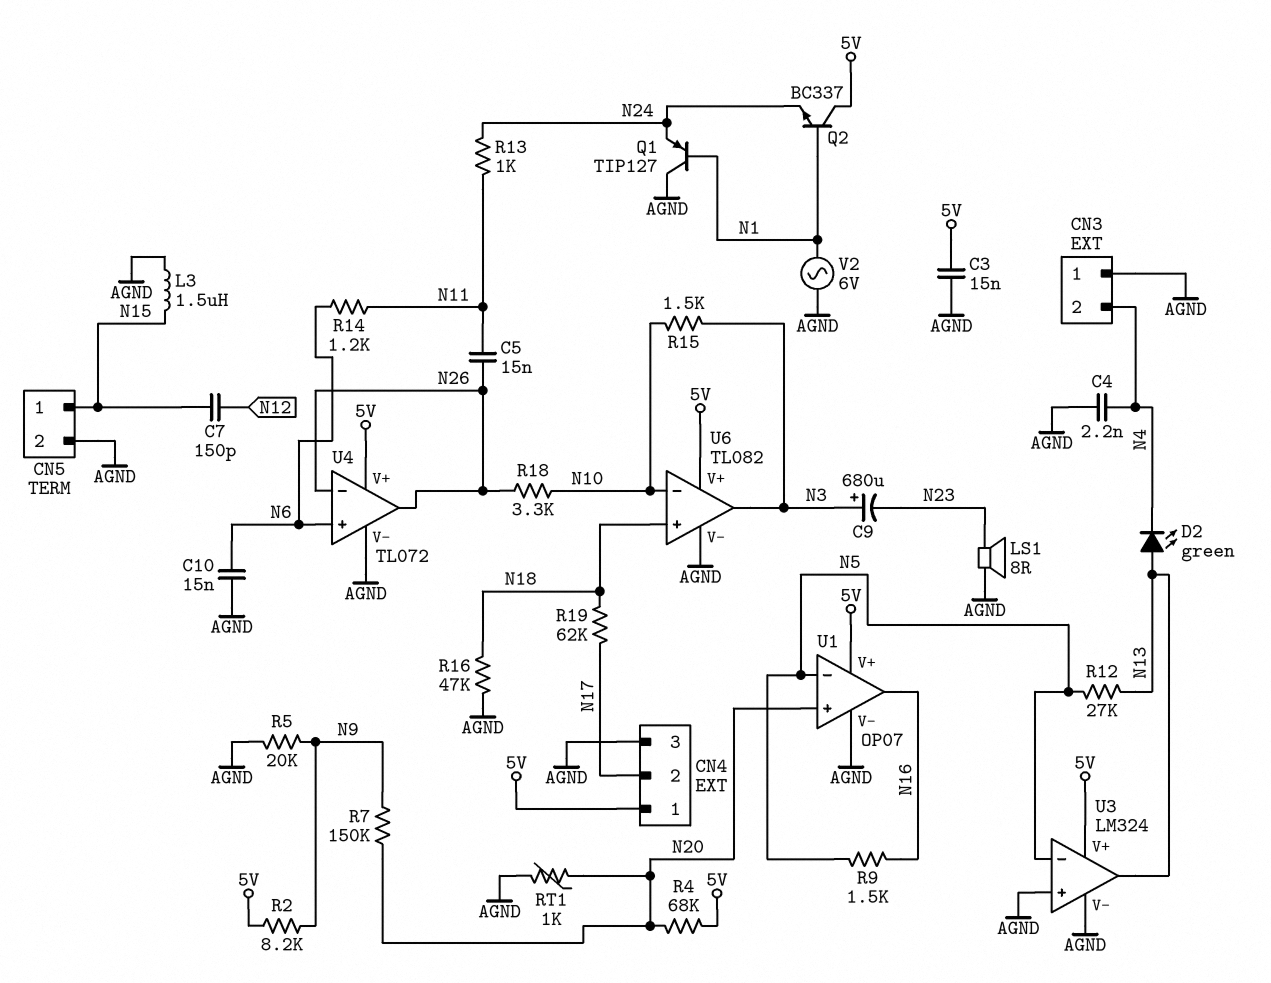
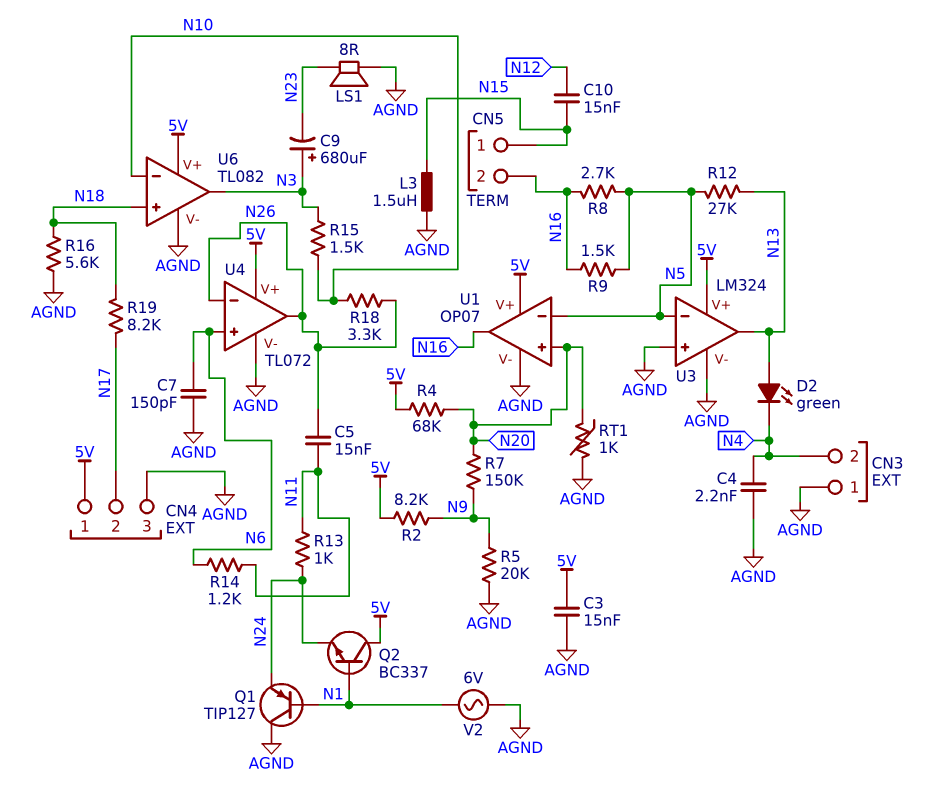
C7: 150pF (N12, N15) -> 150pF (AGND, N6)
C10: 15nF (AGND, N6) -> 15nF (N12, N15)
CN5 pin 2: AGND -> N16
R8: none -> 2.7k (N5, N16)
R16: 47k (AGND, N18) -> 5.6k (AGND, N18)
R19: 62k (N17, N18) -> 8.2k (N17, N18)

